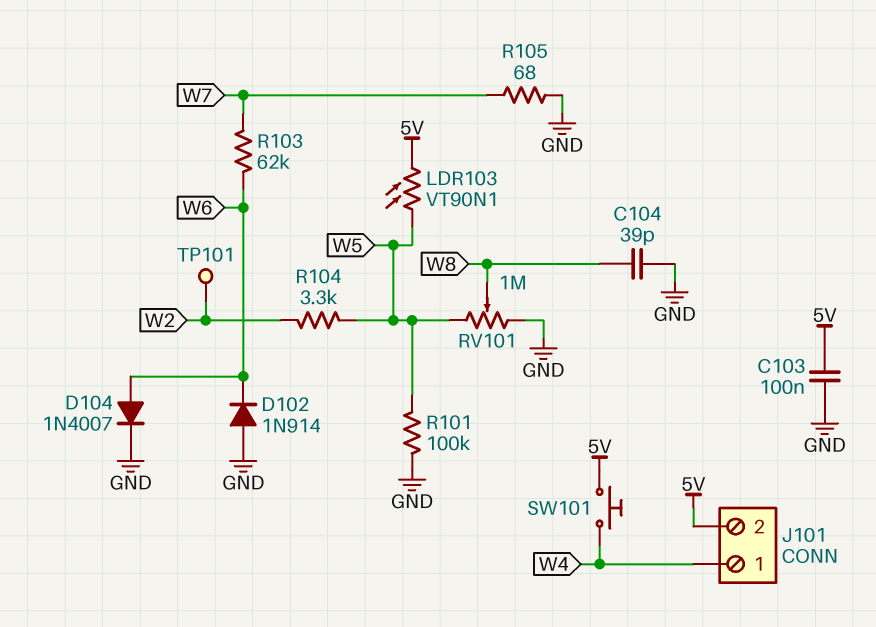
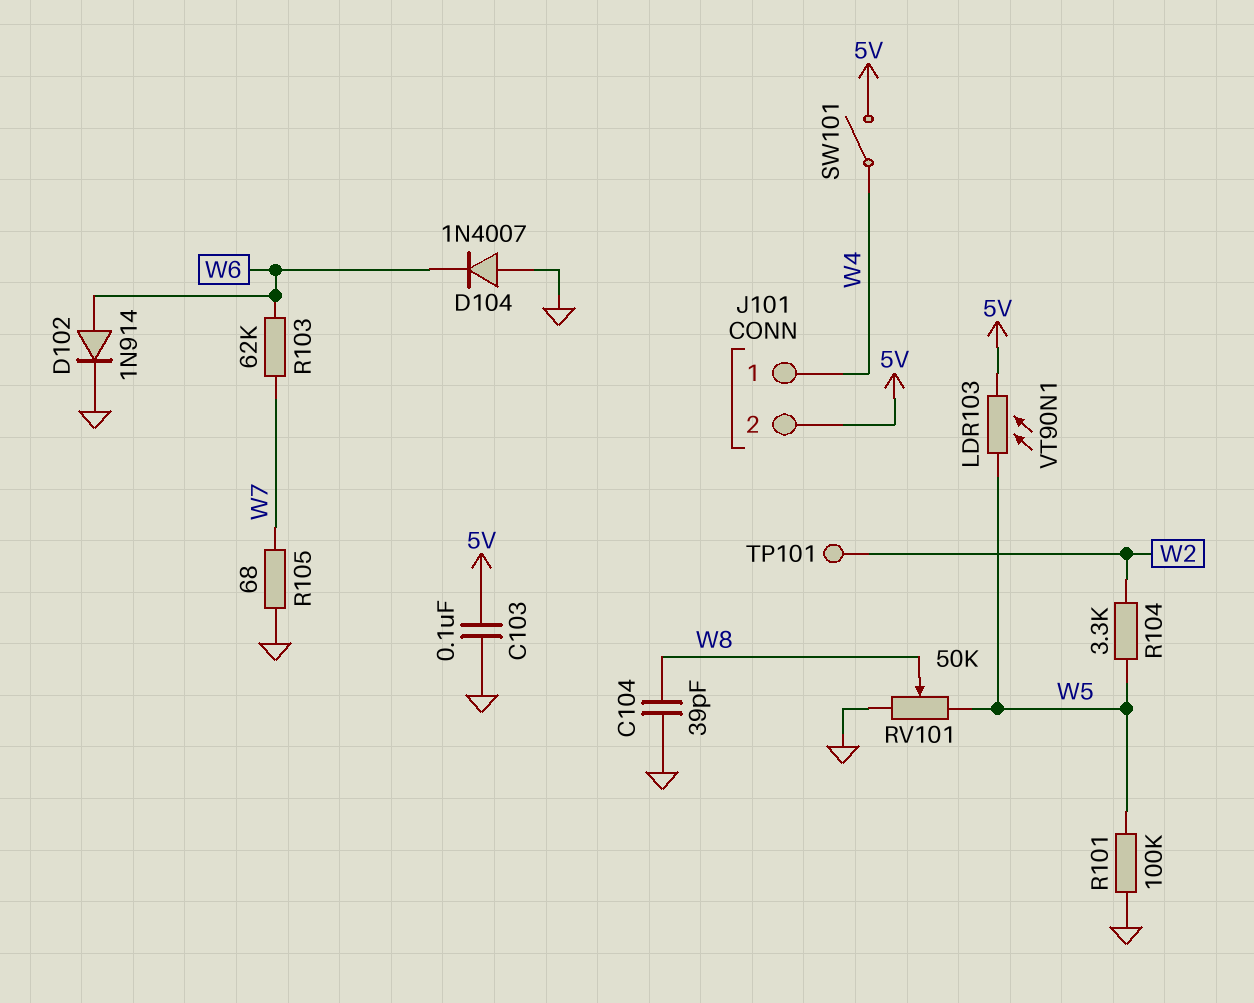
D102: diode 1N914 (A GND, K W6) -> diode 1N914 (A W6, K GND)
D104: diode 1N4007 (A W6, K GND) -> diode 1N4007 (A GND, K W6)
RV101: 1M (GND, W5, wiper W8) -> 50k (GND, W5, wiper W8)
SW101: button (5V, W4) -> switch (5V, W4)

